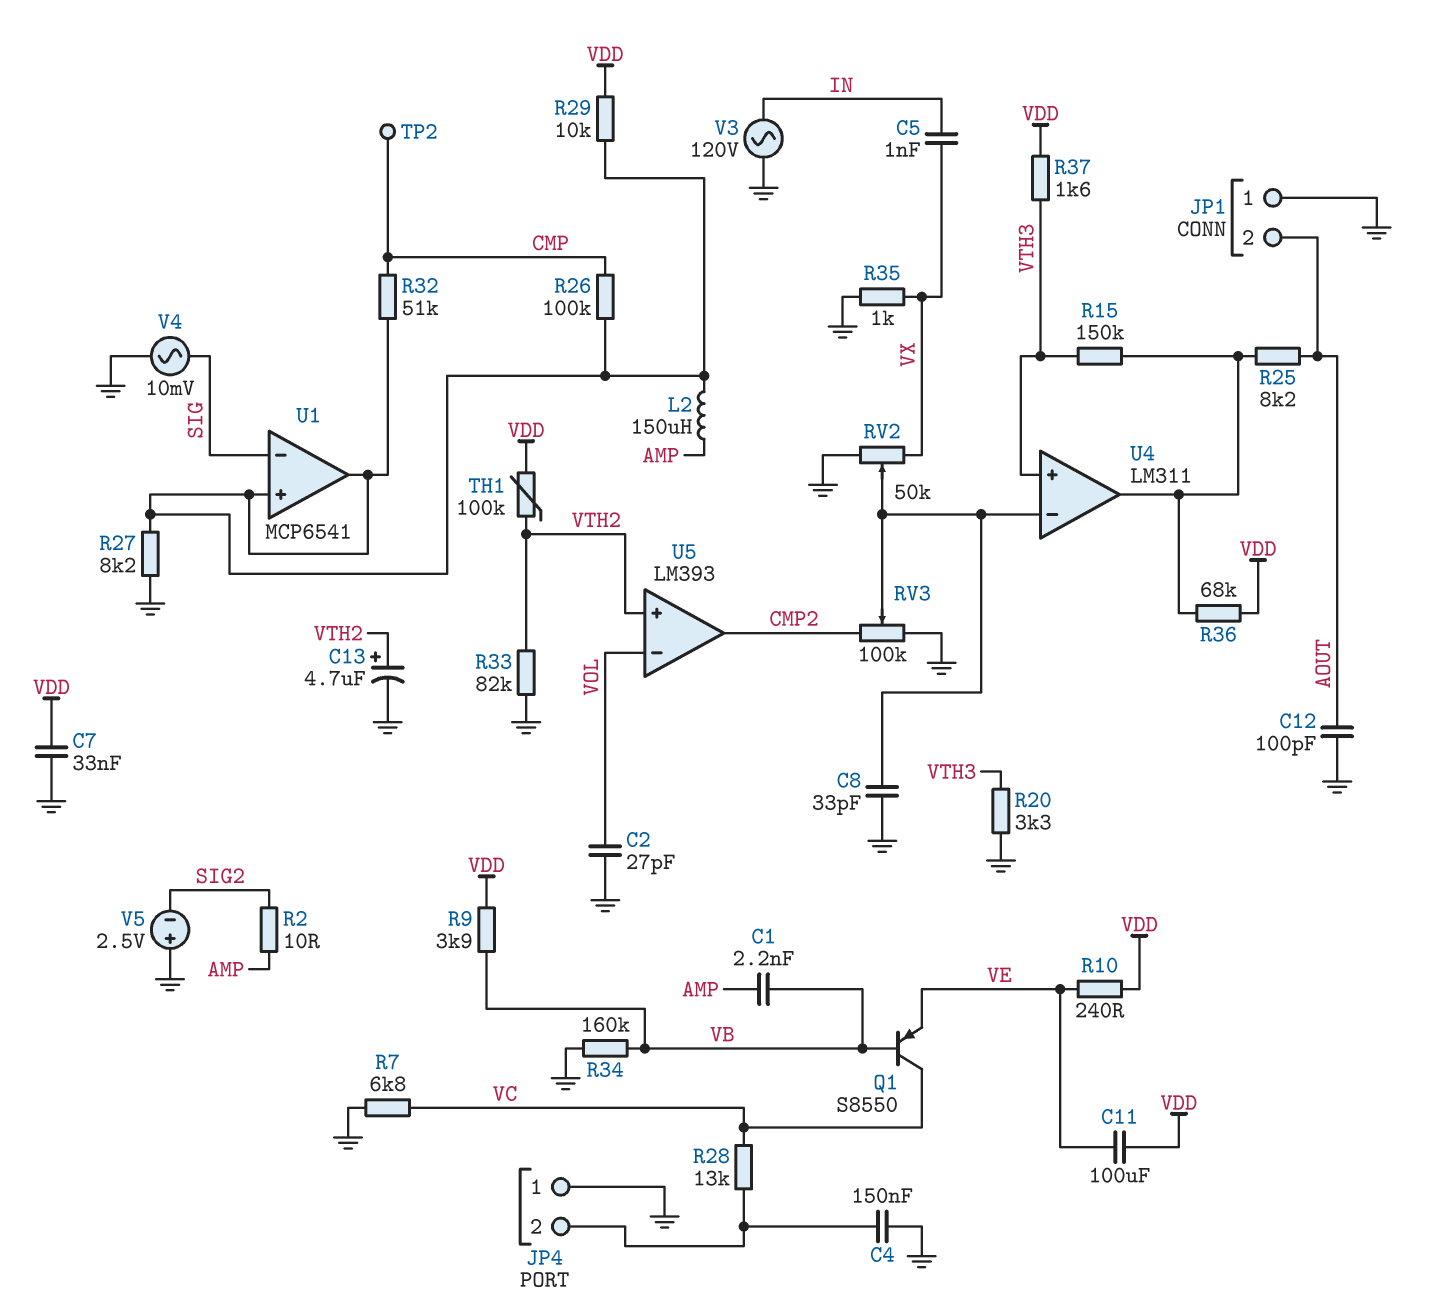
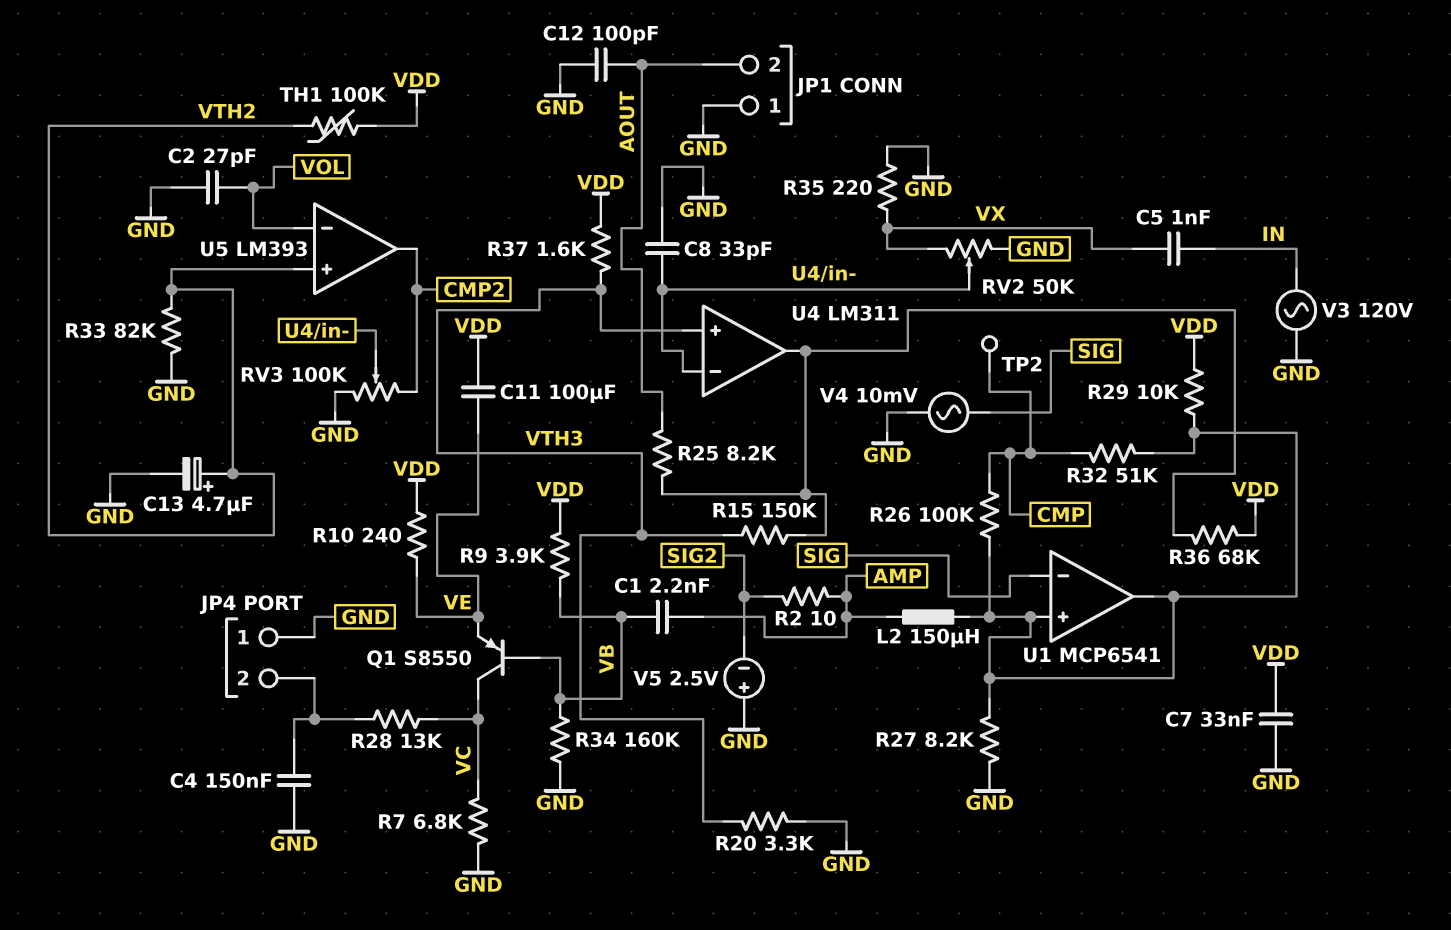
R35: 1k (GND, VX) -> 220 (GND, VX)

